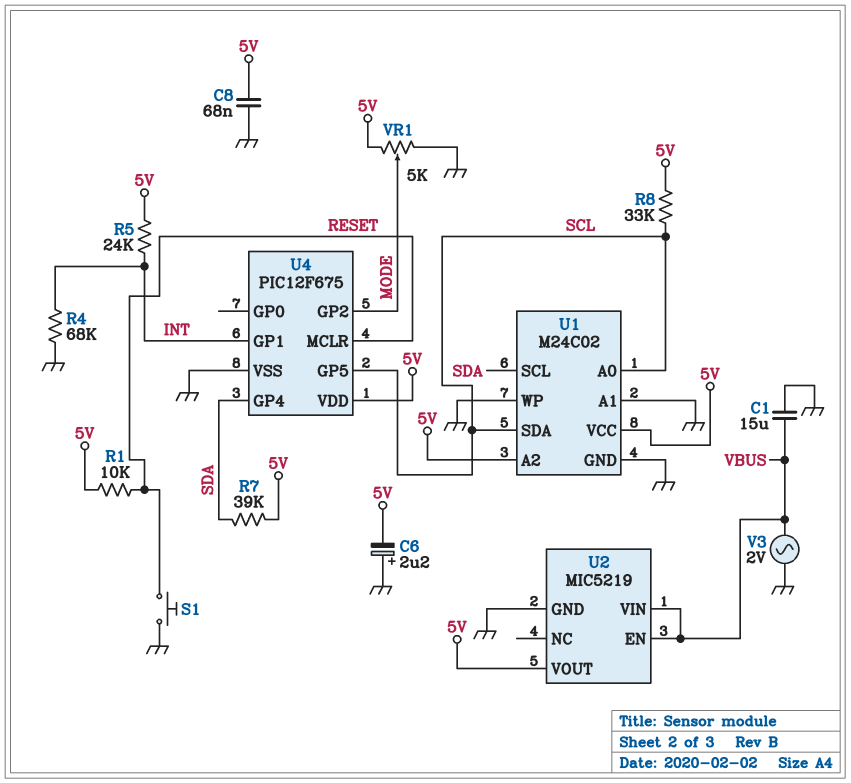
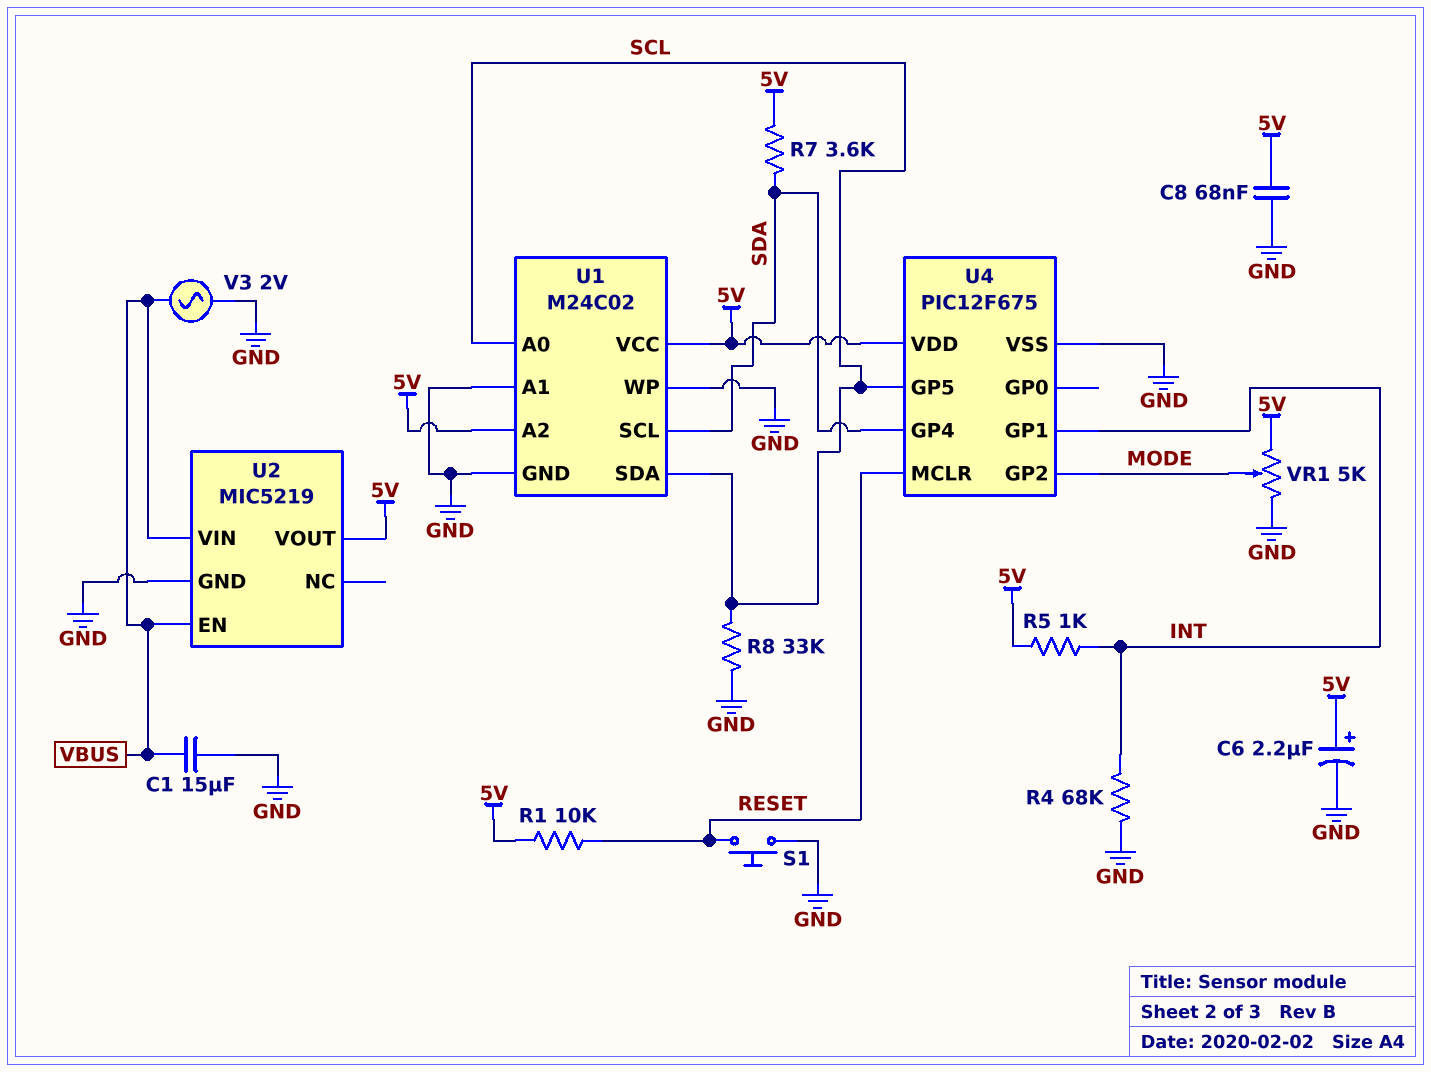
C6: 2.2uF (plus GND, minus 5V) -> 2.2uF (plus 5V, minus GND)
R5: 24k (5V, INT) -> 1k (5V, INT)
R7: 39k (5V, SDA) -> 3.6k (5V, SDA)
R8: 33k (5V, SCL) -> 33k (GND, SCL)

